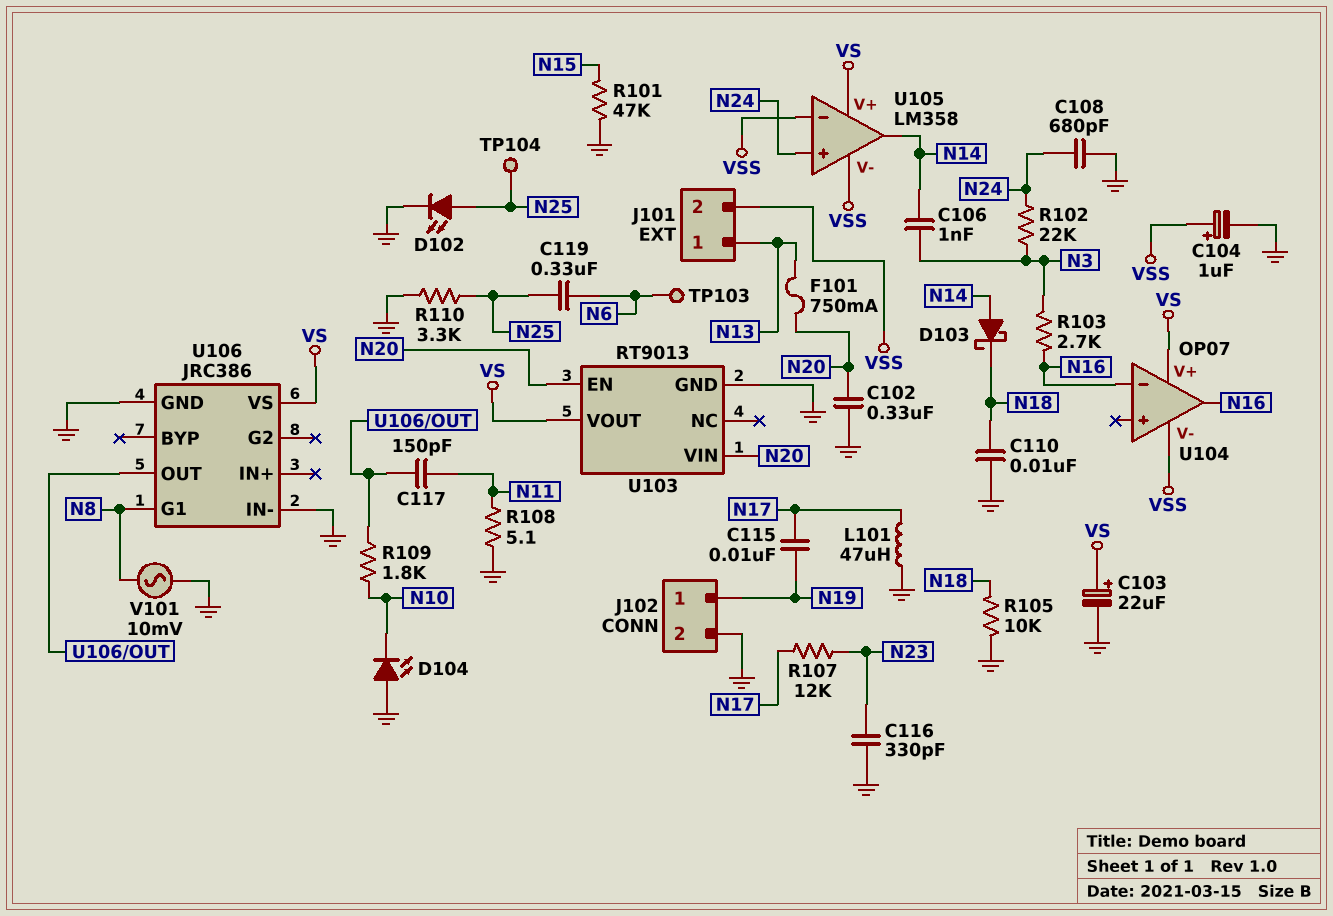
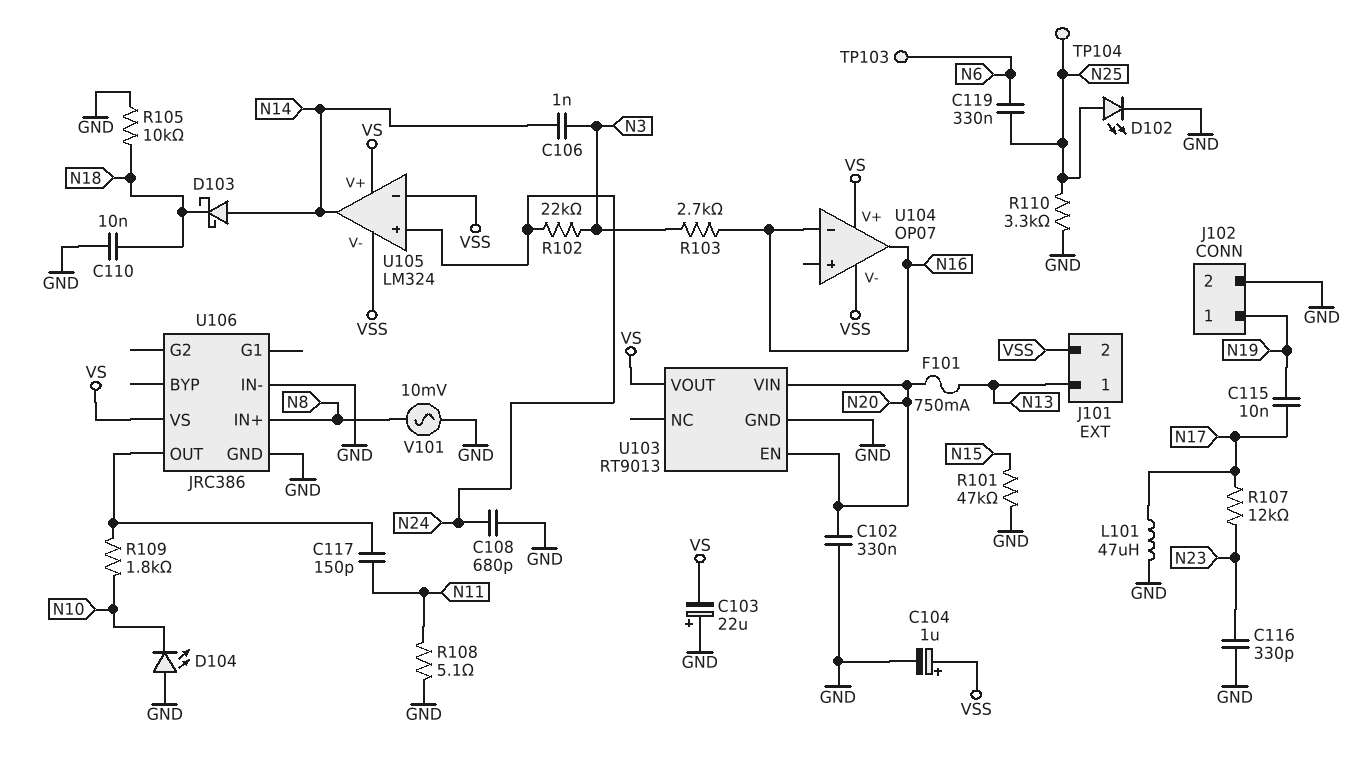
C103: 22uF (plus VS, minus GND) -> 22uF (plus GND, minus VS)
U105: LM358 -> LM324
U106 pin G1: N8 -> none
U106 pin IN+: none -> N8

